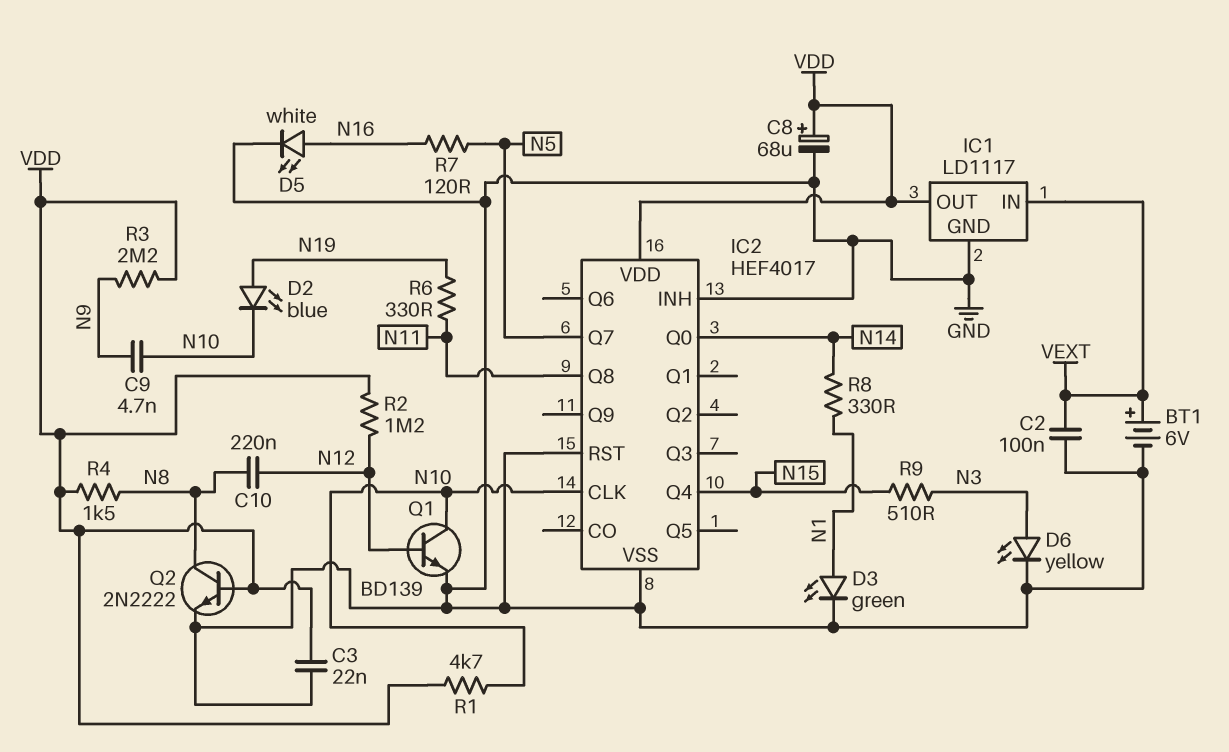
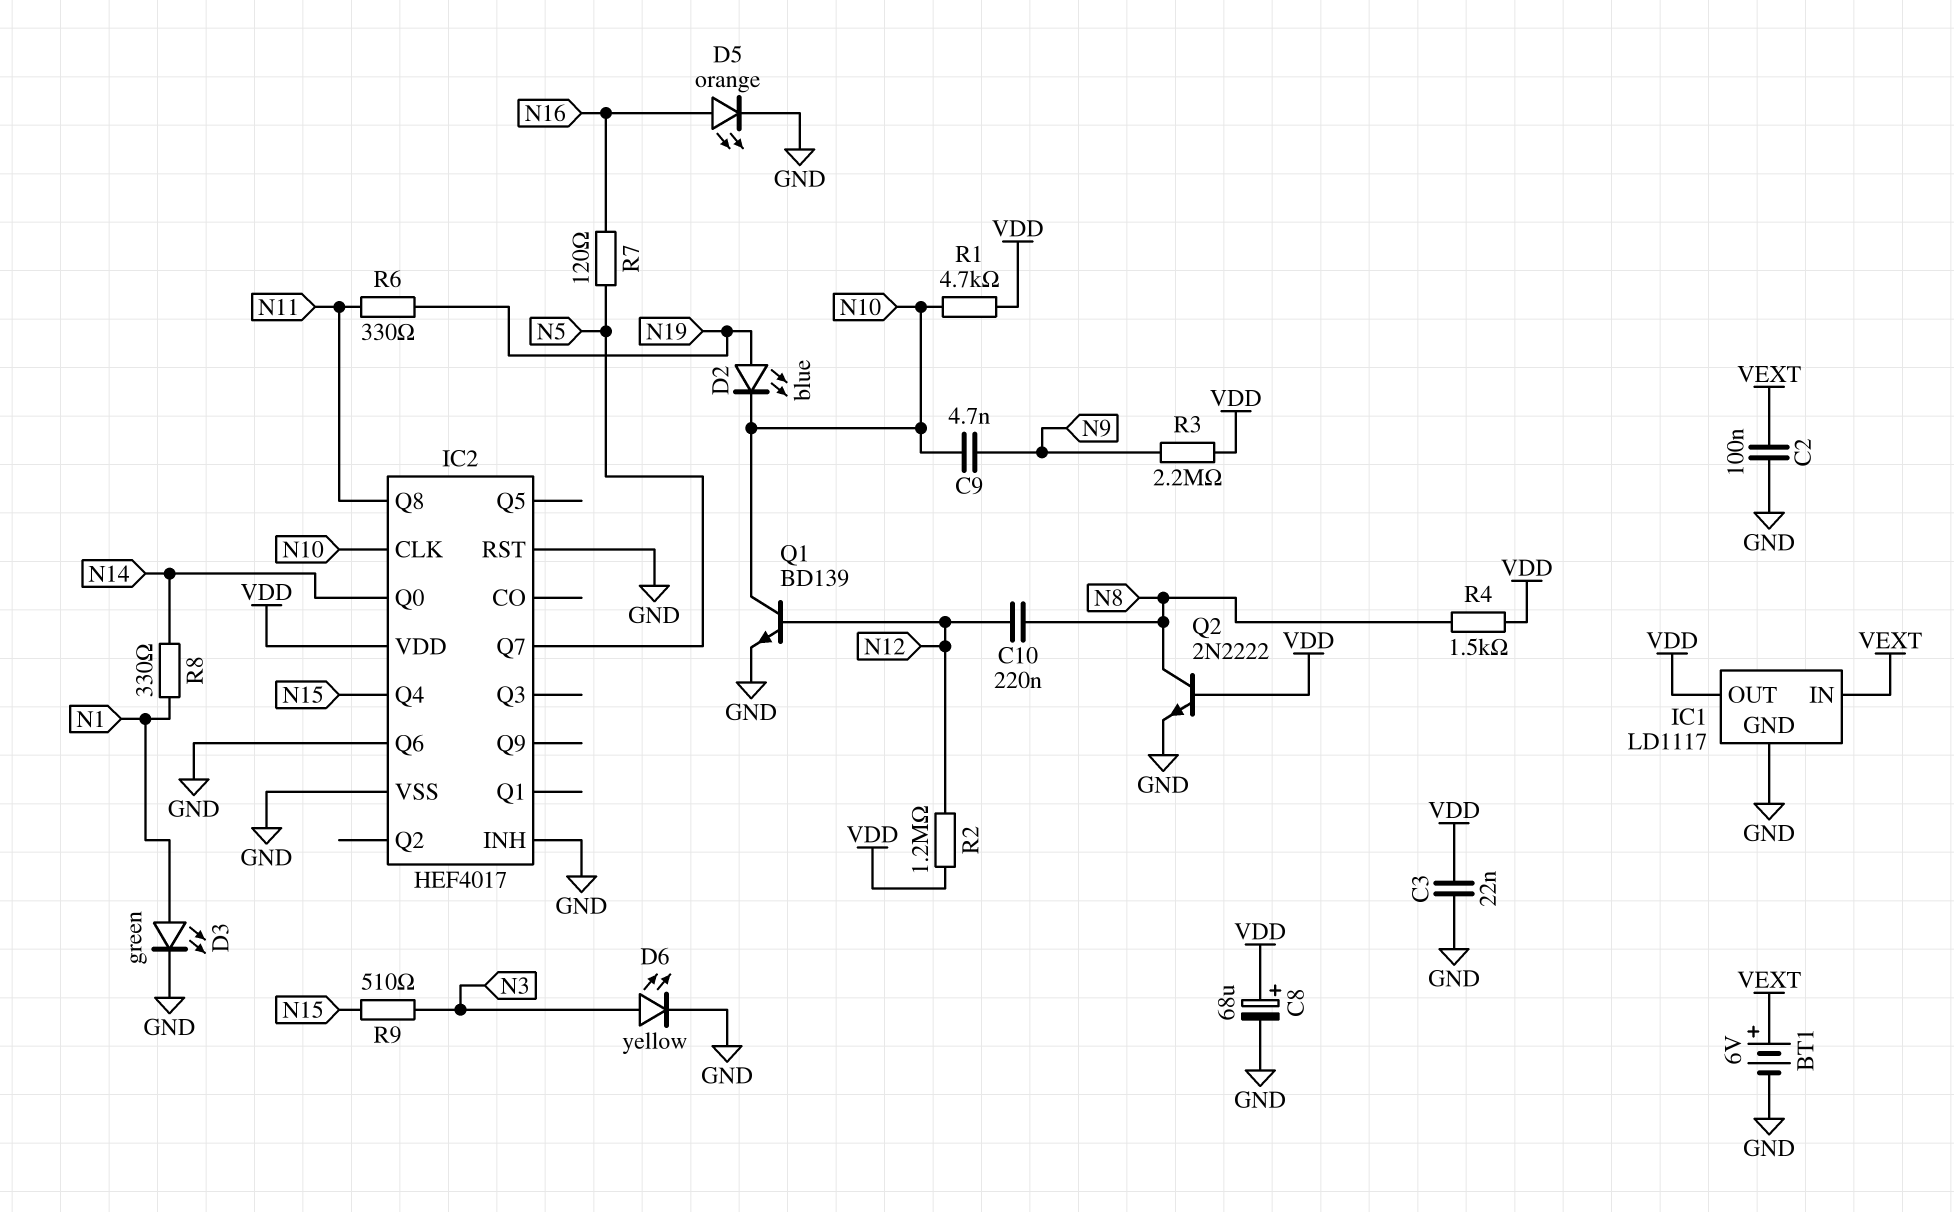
D5: LED white (A N16, K GND) -> LED orange (A N16, K GND)
IC2 pin Q6: none -> GND

